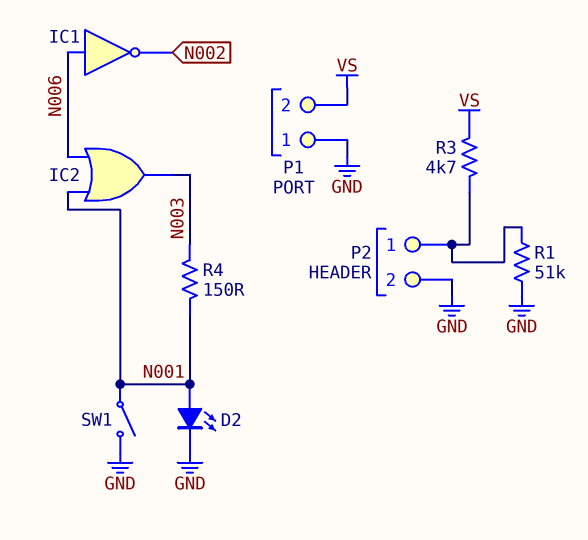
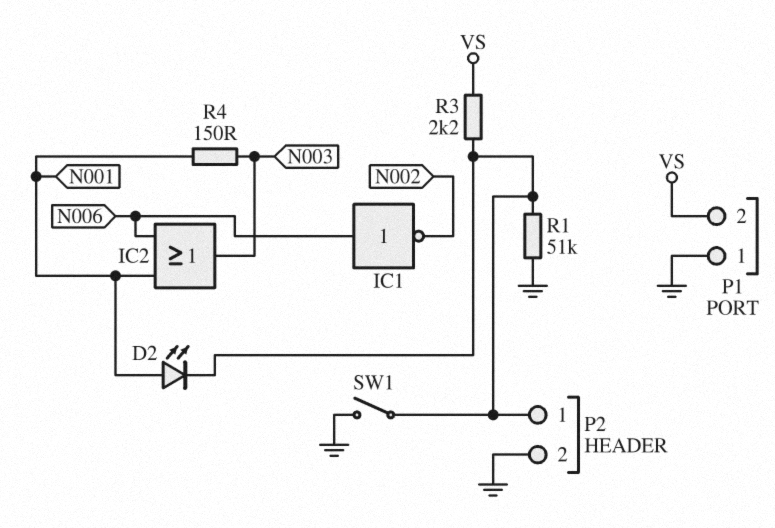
D2: LED (A N001, K GND) -> LED (A N001, K P2/1)
R3: 4.7k (P2/1, VS) -> 2.2k (P2/1, VS)
SW1: switch (GND, N001) -> switch (GND, P2/1)

